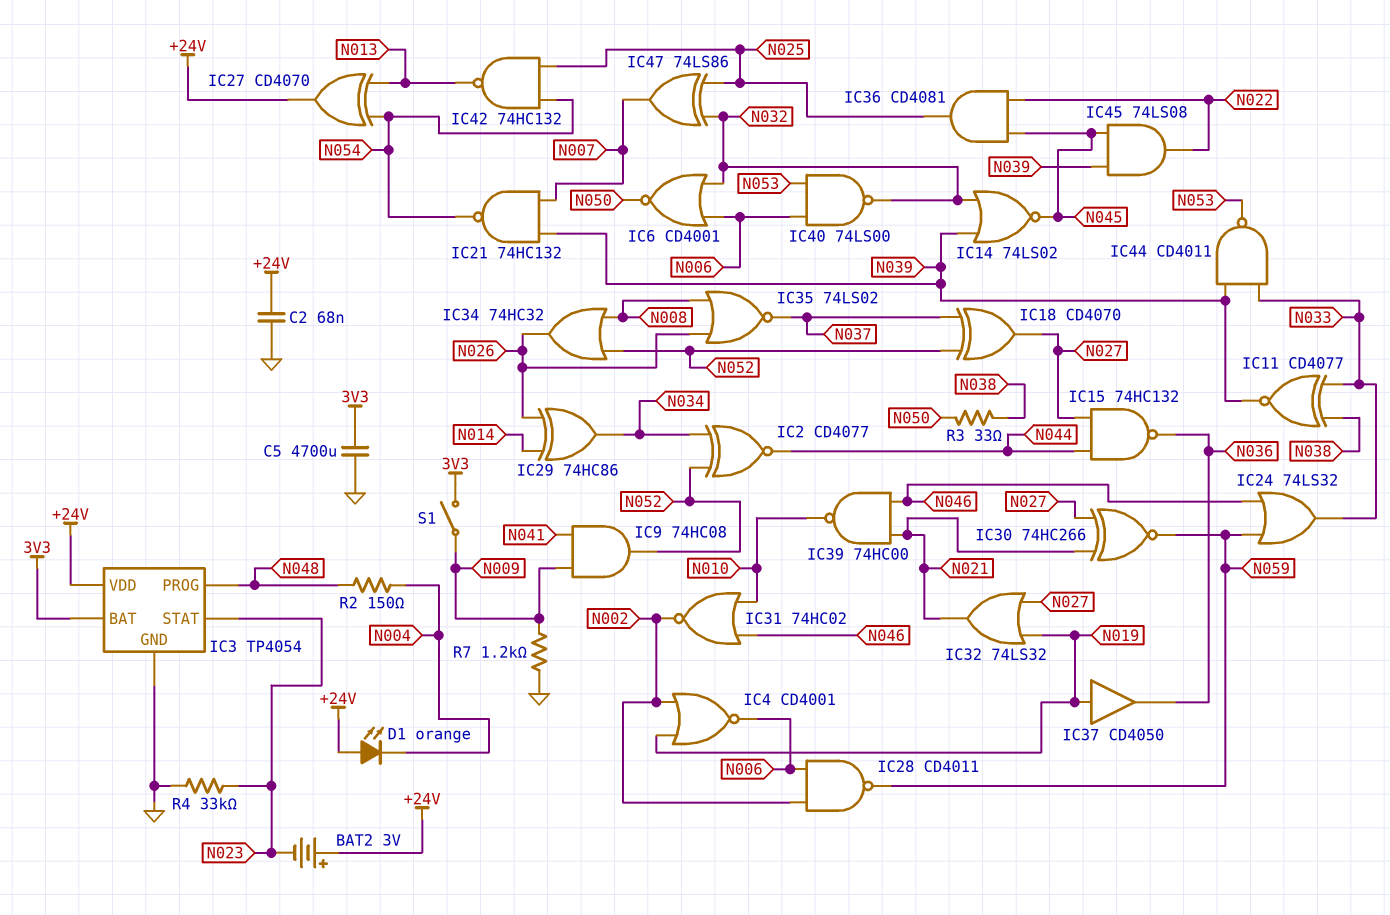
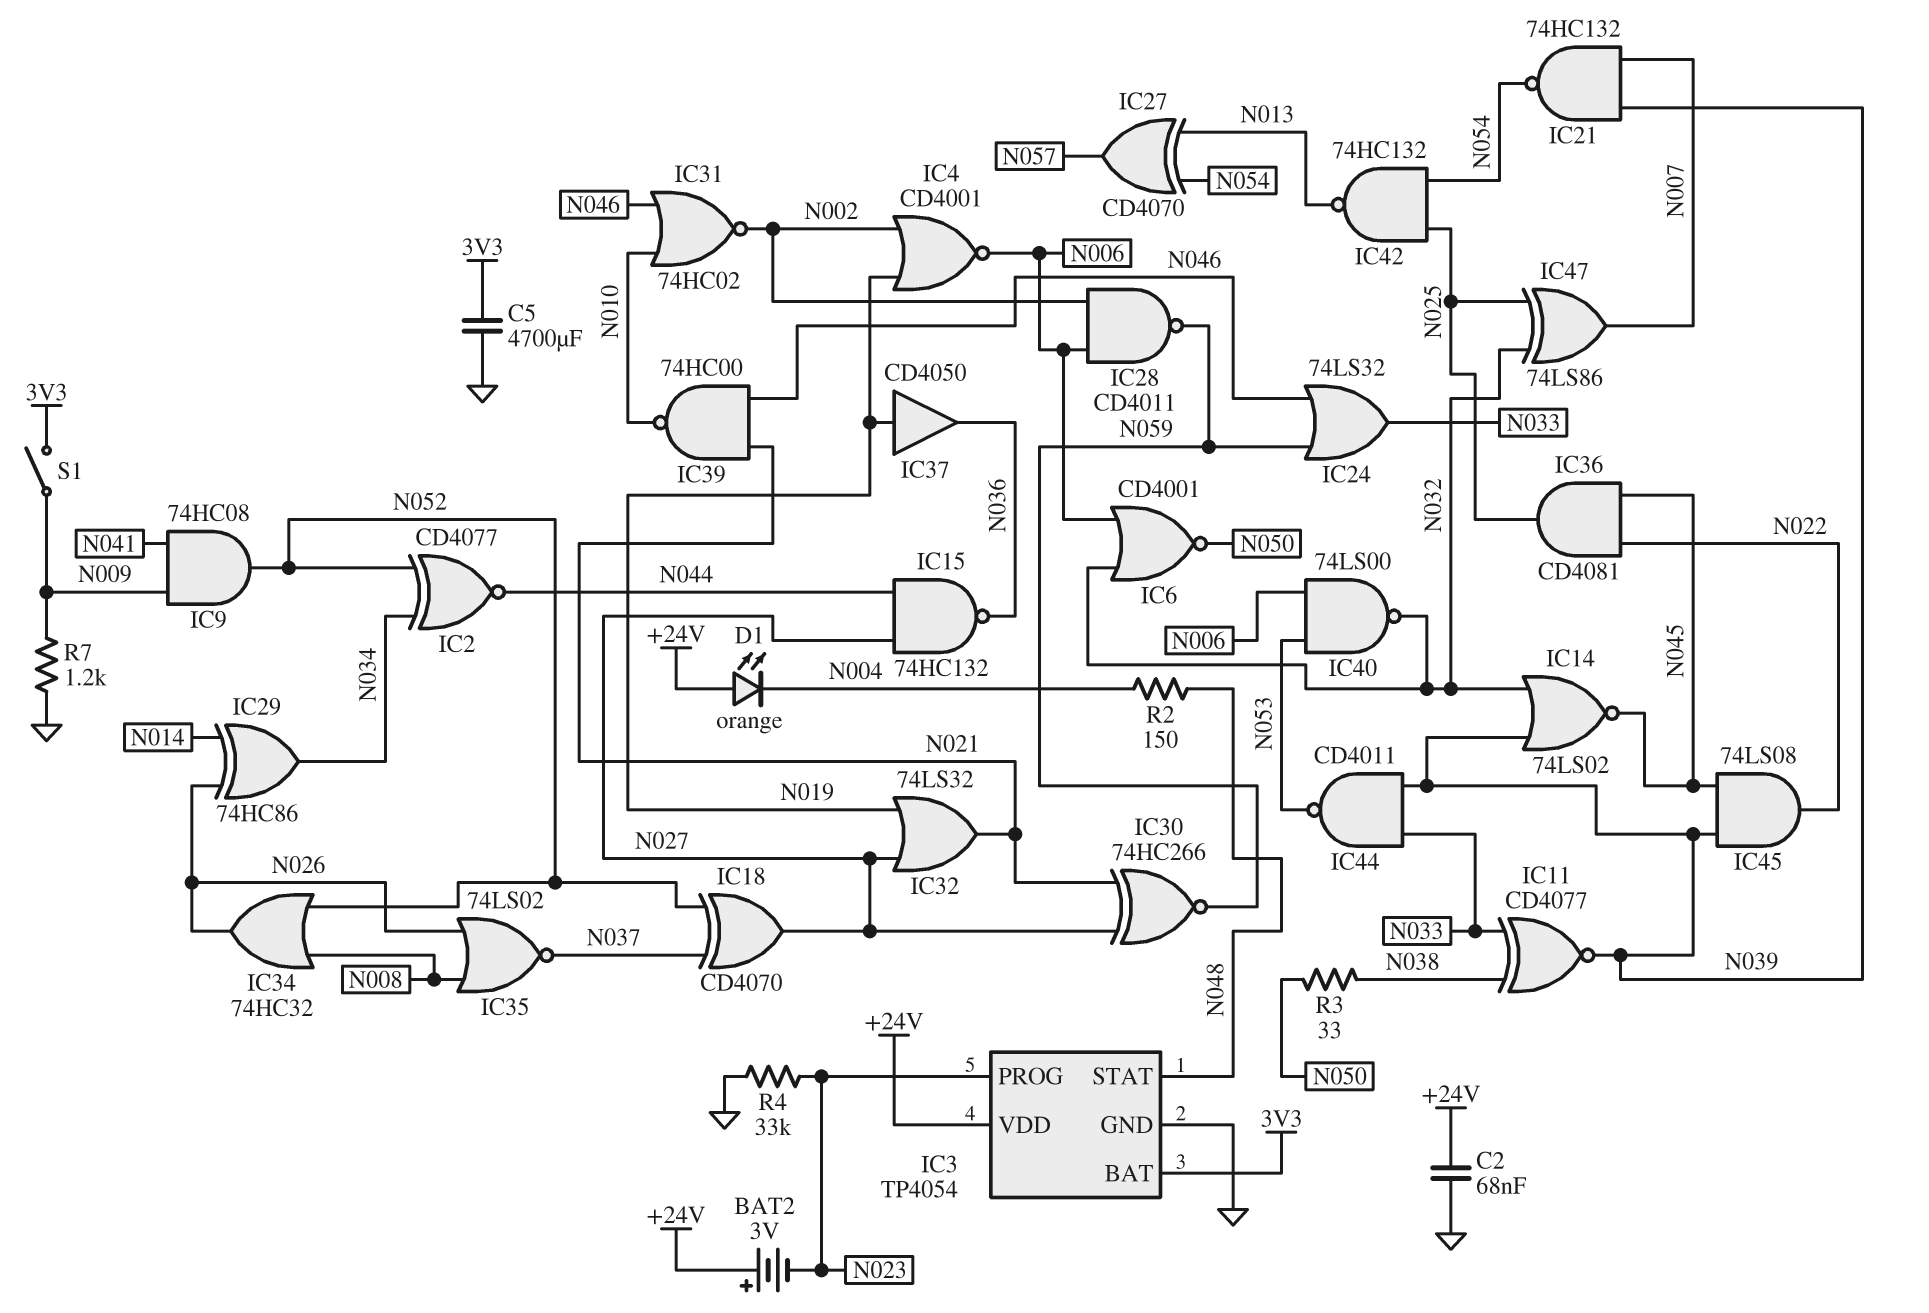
IC3 pin PROG: N048 -> N023
IC3 pin STAT: N023 -> N048
IC27: XOR CD4070 (in N013, in N054, out +24V) -> XOR CD4070 (in N013, in N054, out N057)

